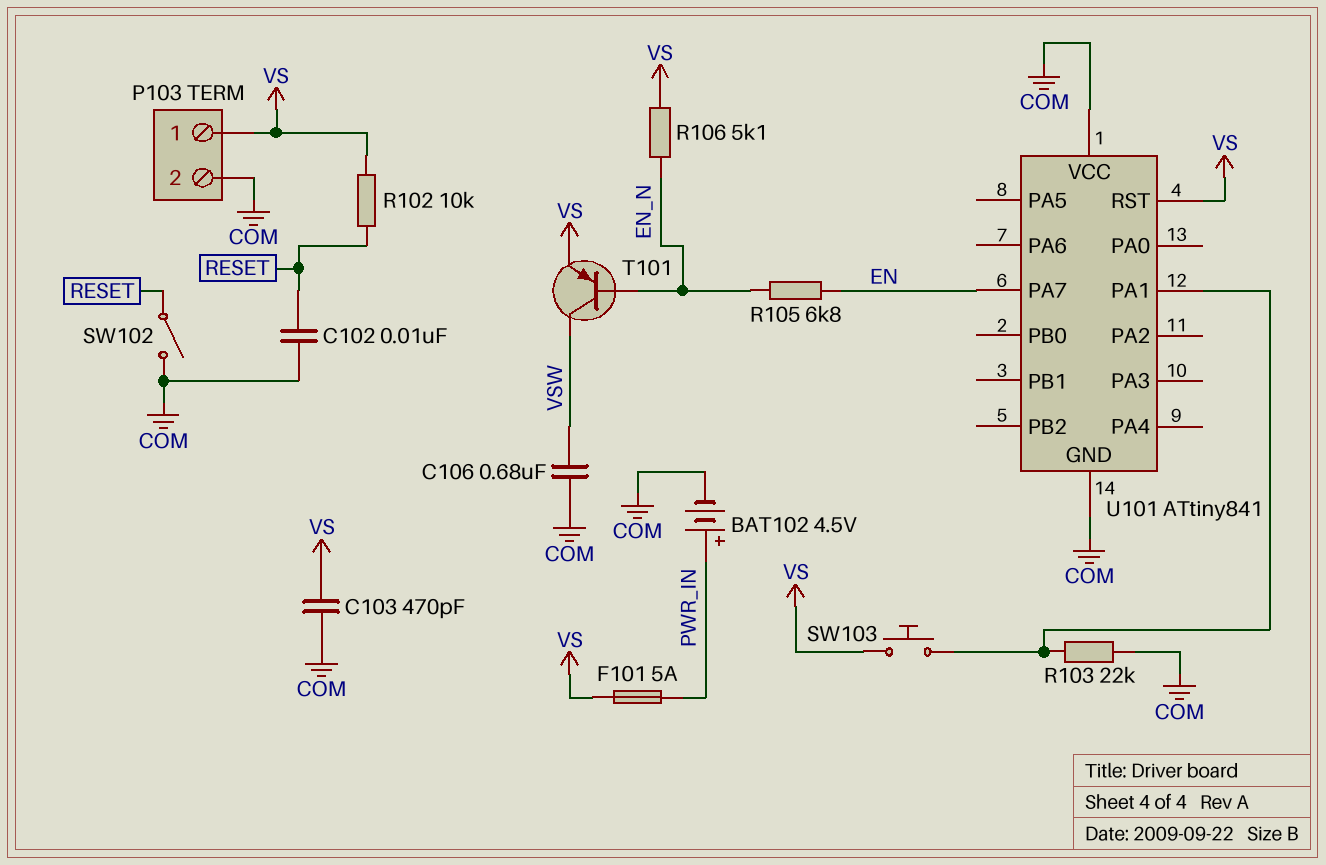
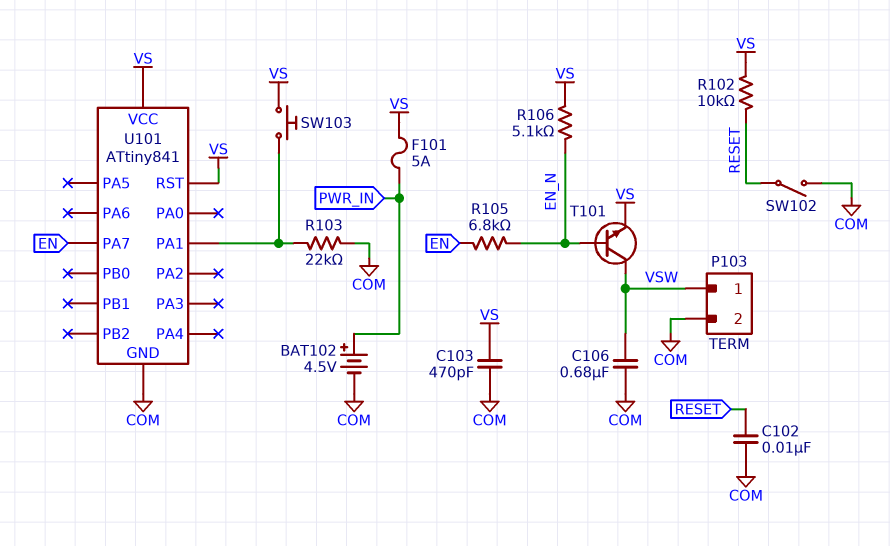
P103 pin 1: VS -> VSW
T101: PNP (B EN_N, C VSW, E VS) -> NPN (B EN_N, C VSW, E VS)
U101 pin VCC: COM -> VS

